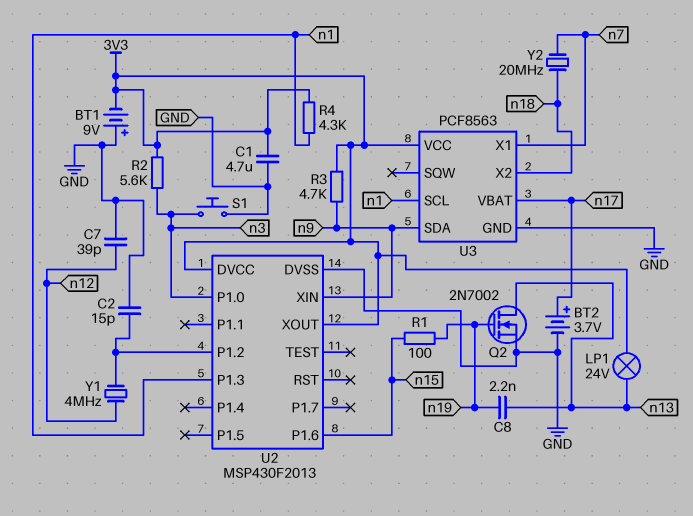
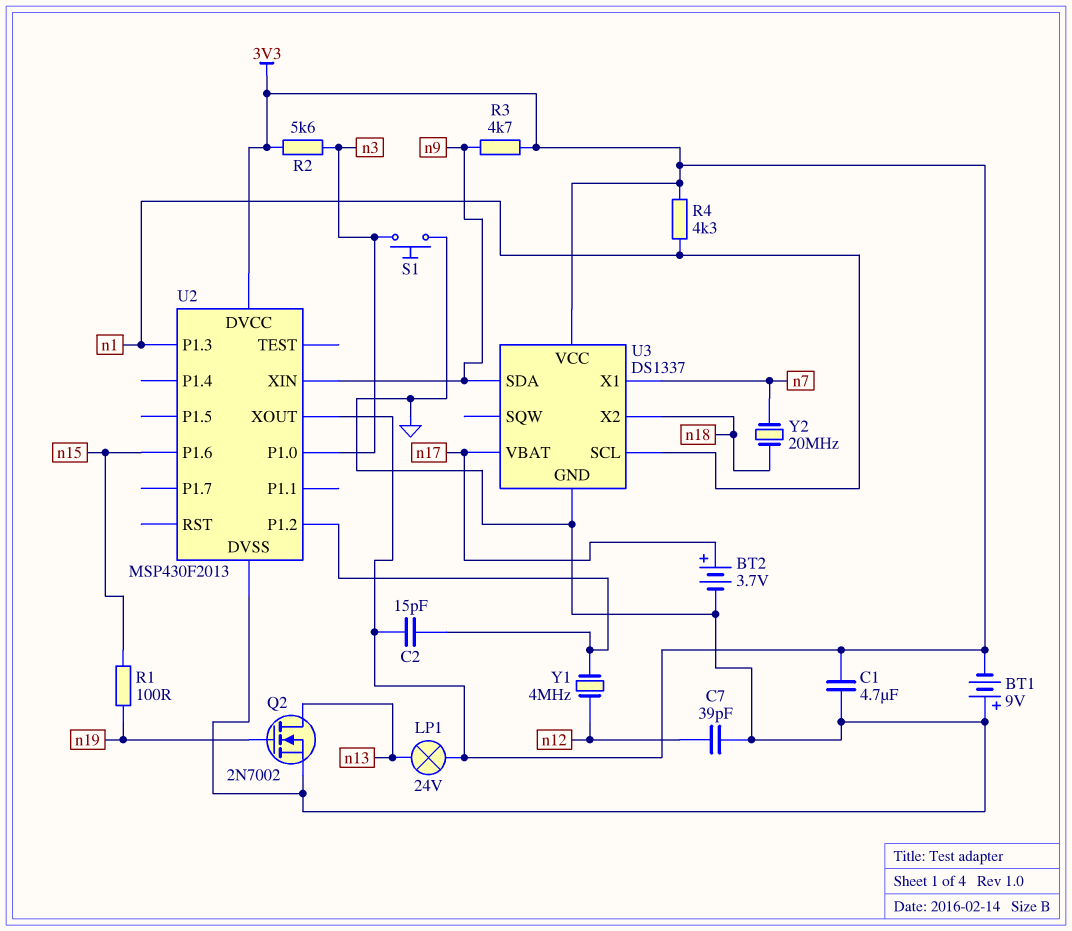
C2: 15pF (GND, U2/P1.2) -> 15pF (3V3, U2/P1.2)
C8: 2.2nF (n13, n19) -> none
U3: PCF8563 -> DS1337

